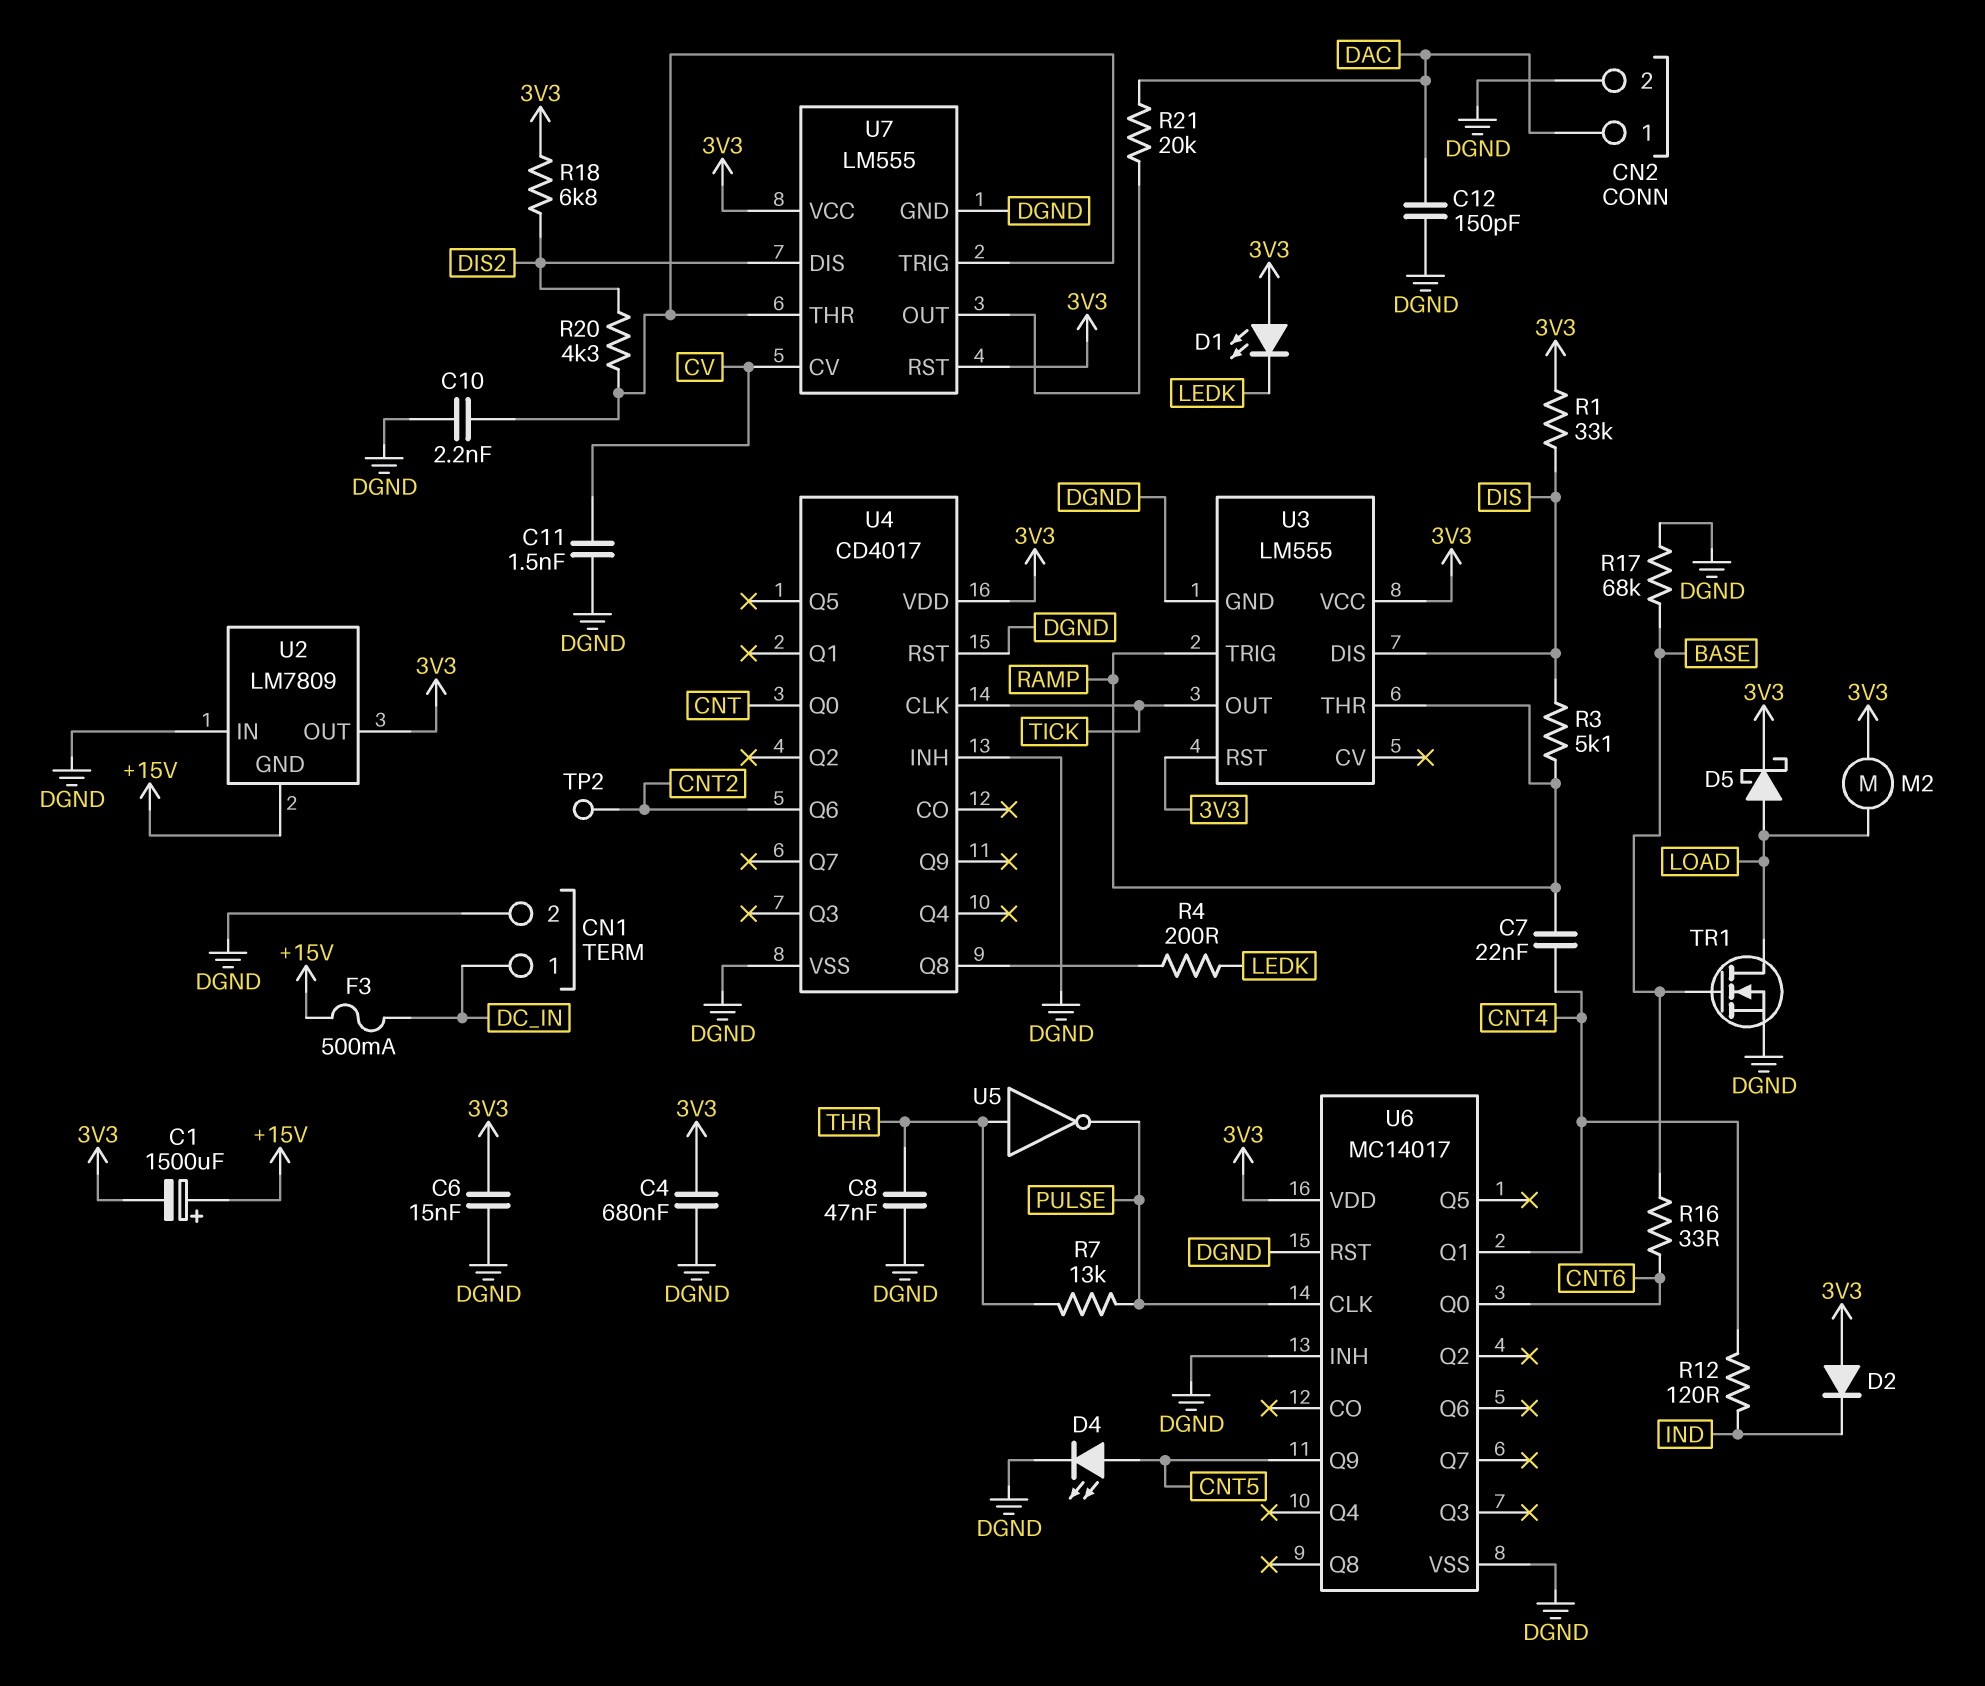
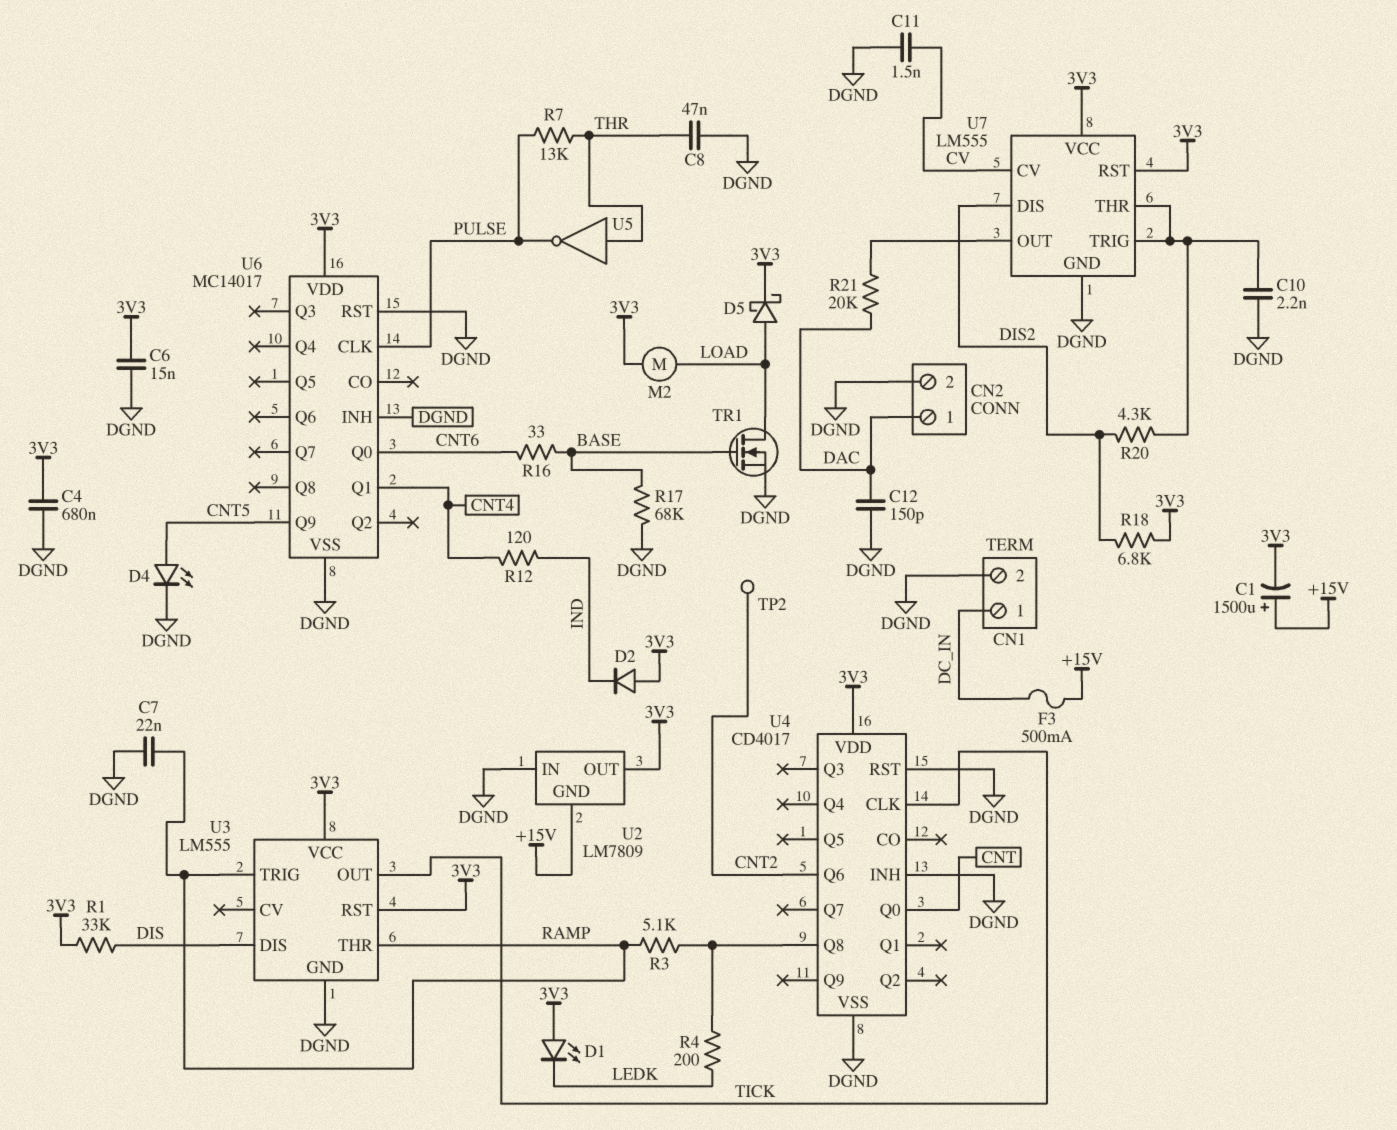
C7: 22nF (CNT4, RAMP) -> 22nF (DGND, RAMP)
R3: 5.1k (DIS, RAMP) -> 5.1k (RAMP, U4/Q8)

